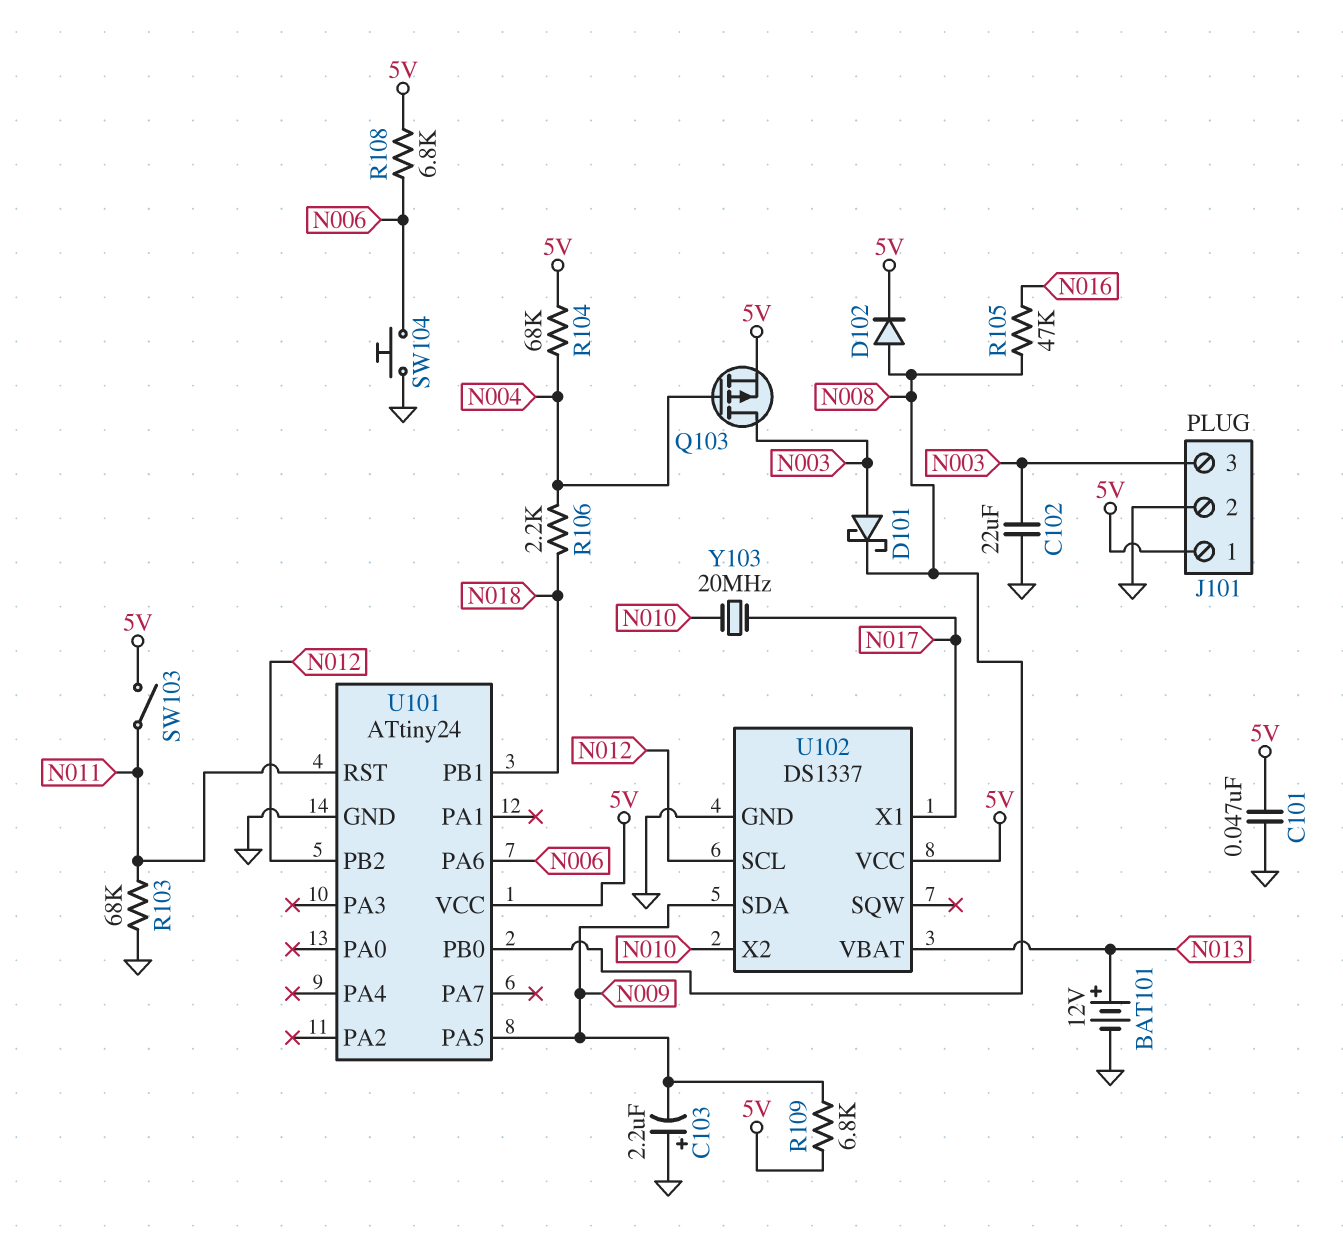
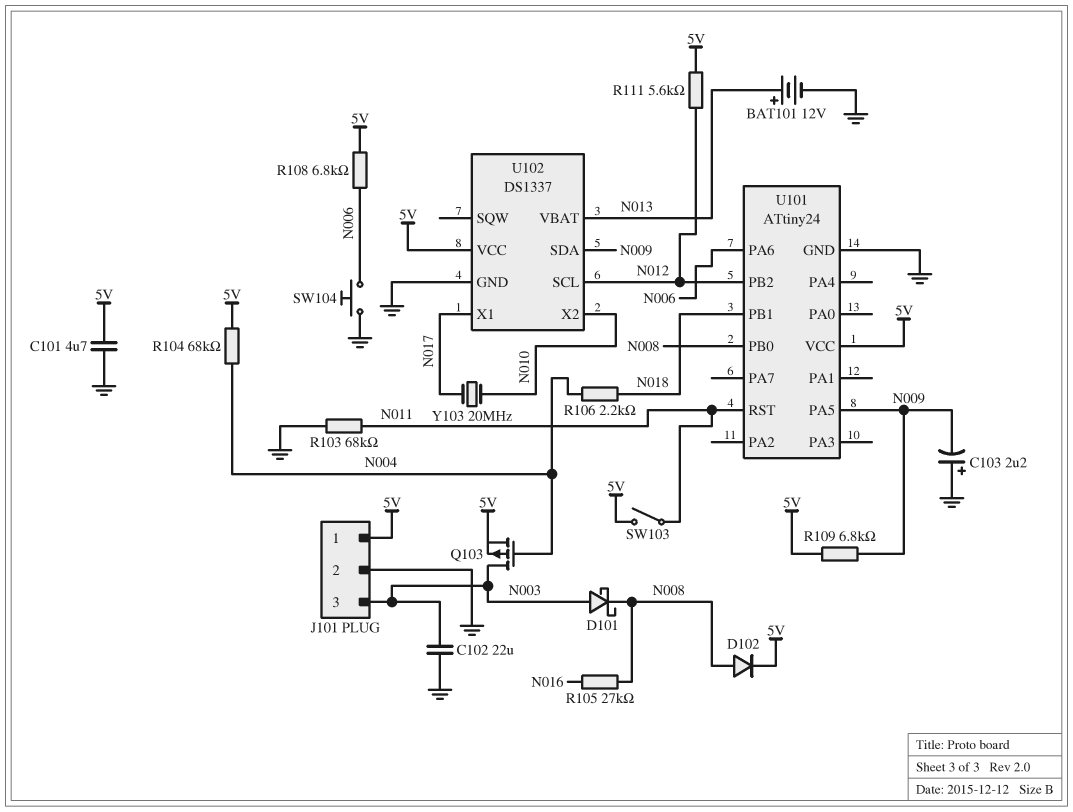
C101: 47nF (5V, GND) -> 4.7uF (5V, GND)
R105: 47k (N008, N016) -> 27k (N008, N016)
R111: none -> 5.6k (5V, N012)

